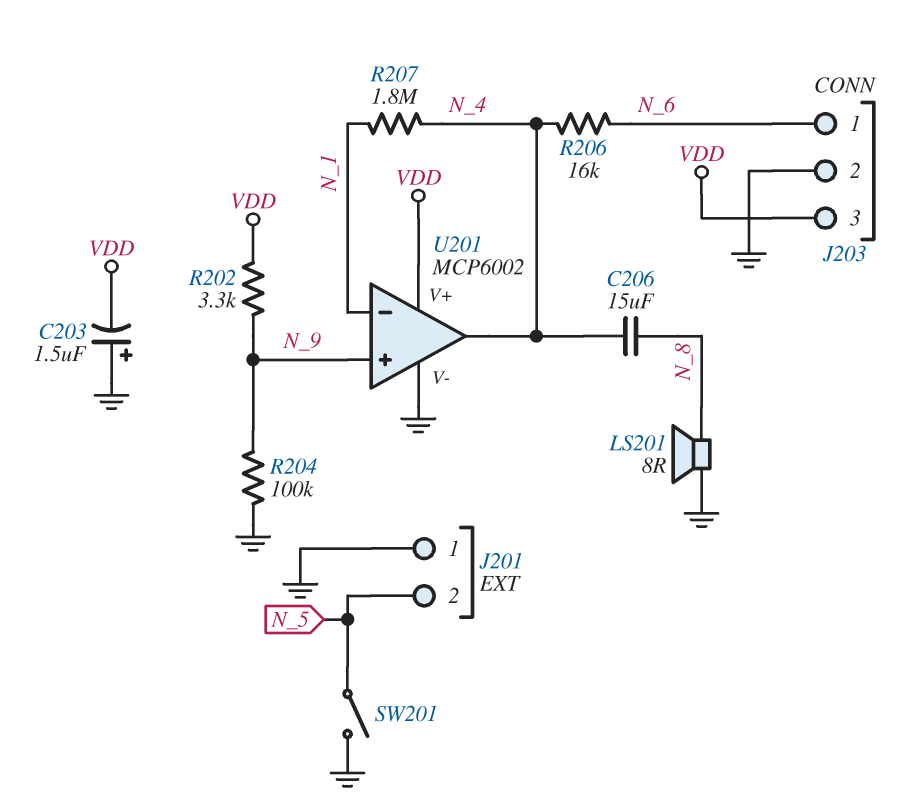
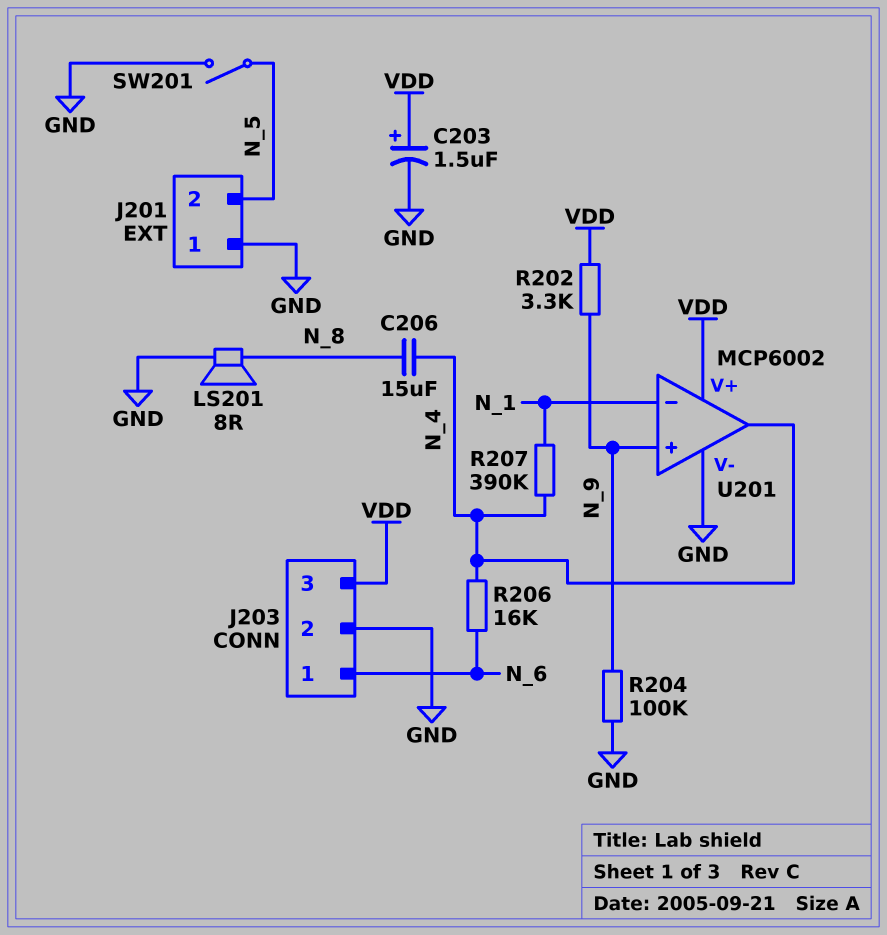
C203: 1.5uF (plus GND, minus VDD) -> 1.5uF (plus VDD, minus GND)
R207: 1.8M (N_1, N_4) -> 390k (N_1, N_4)

